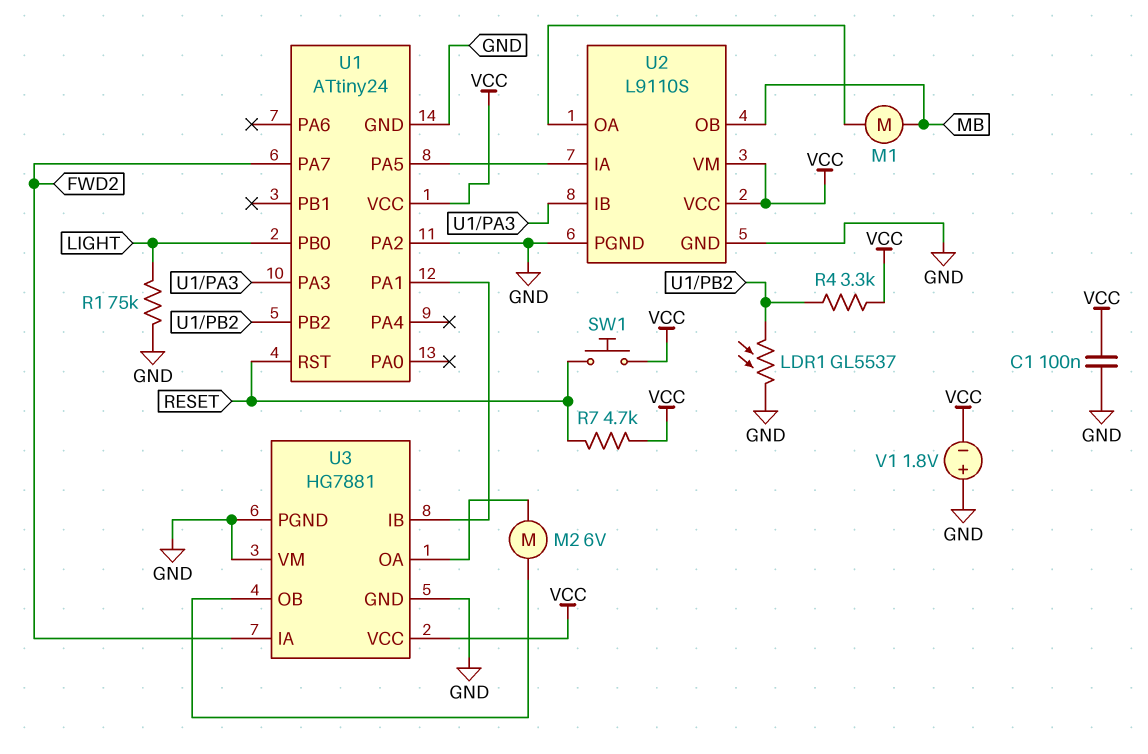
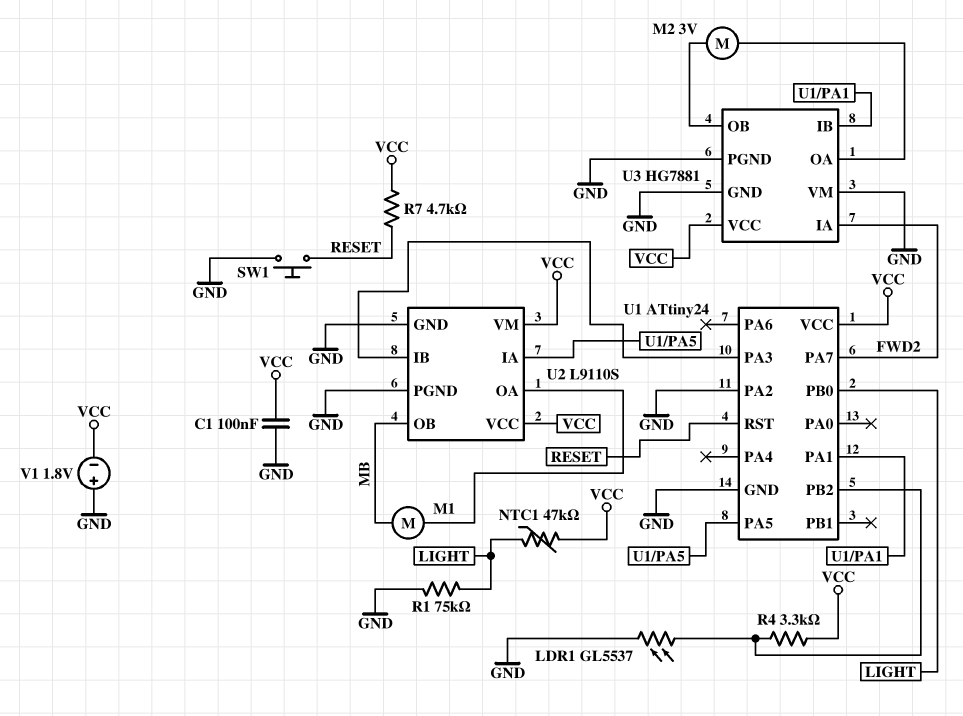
M2: motor 6V (U3/OA, U3/OB) -> motor 3V (U3/OA, U3/OB)
NTC1: none -> 47k (LIGHT, VCC)
SW1: button (RESET, VCC) -> button (GND, RESET)

